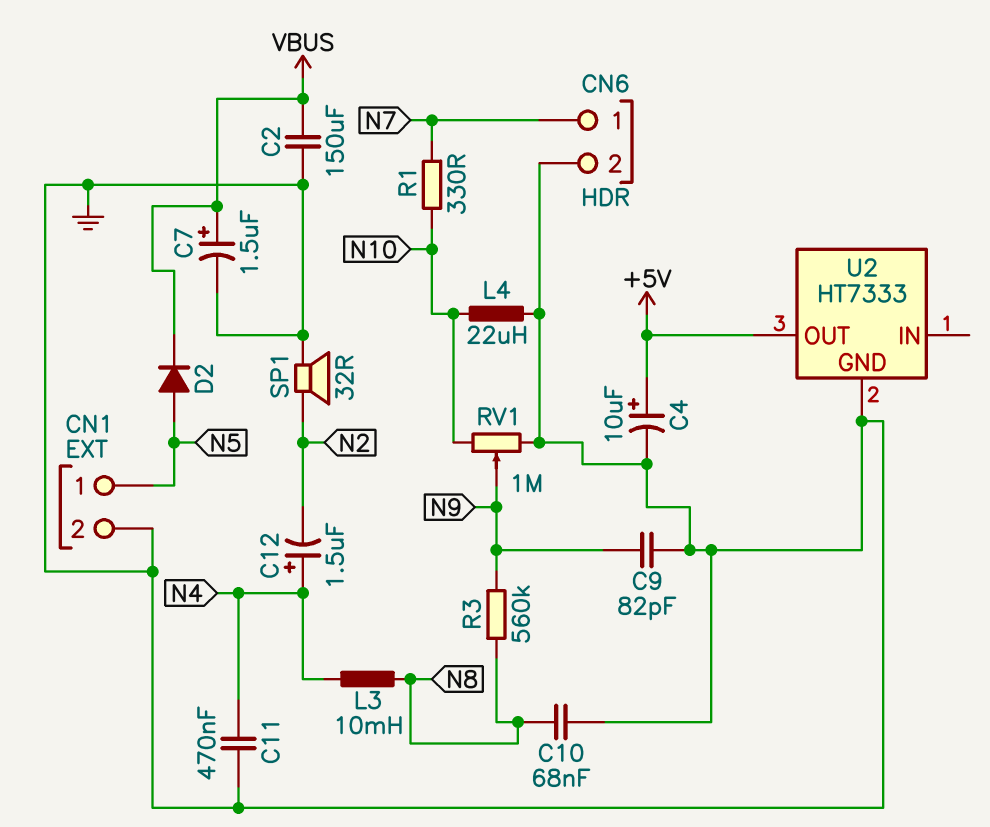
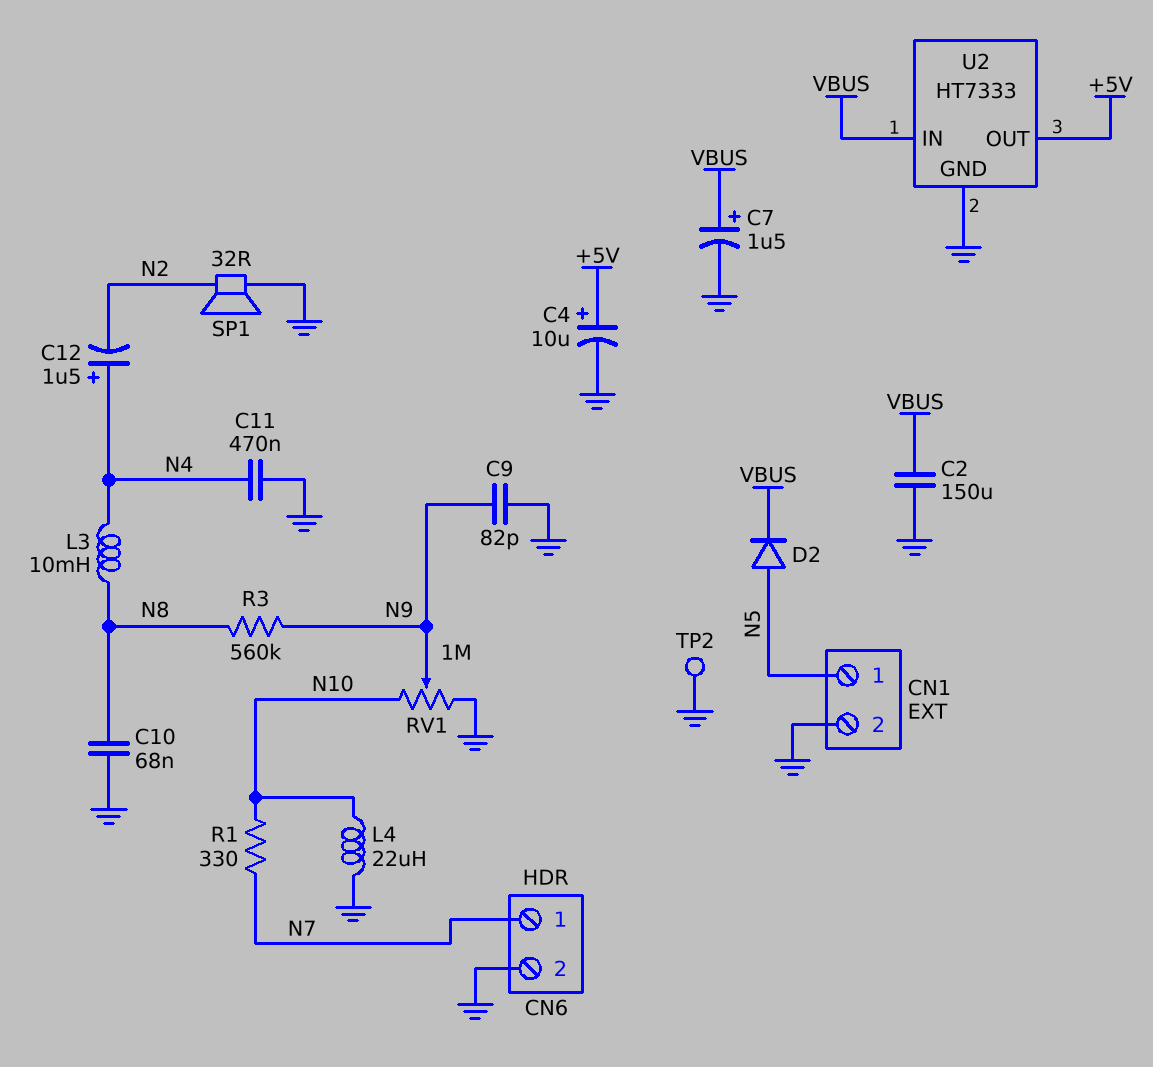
TP2: none -> test point (GND)
U2 pin IN: none -> VBUS

